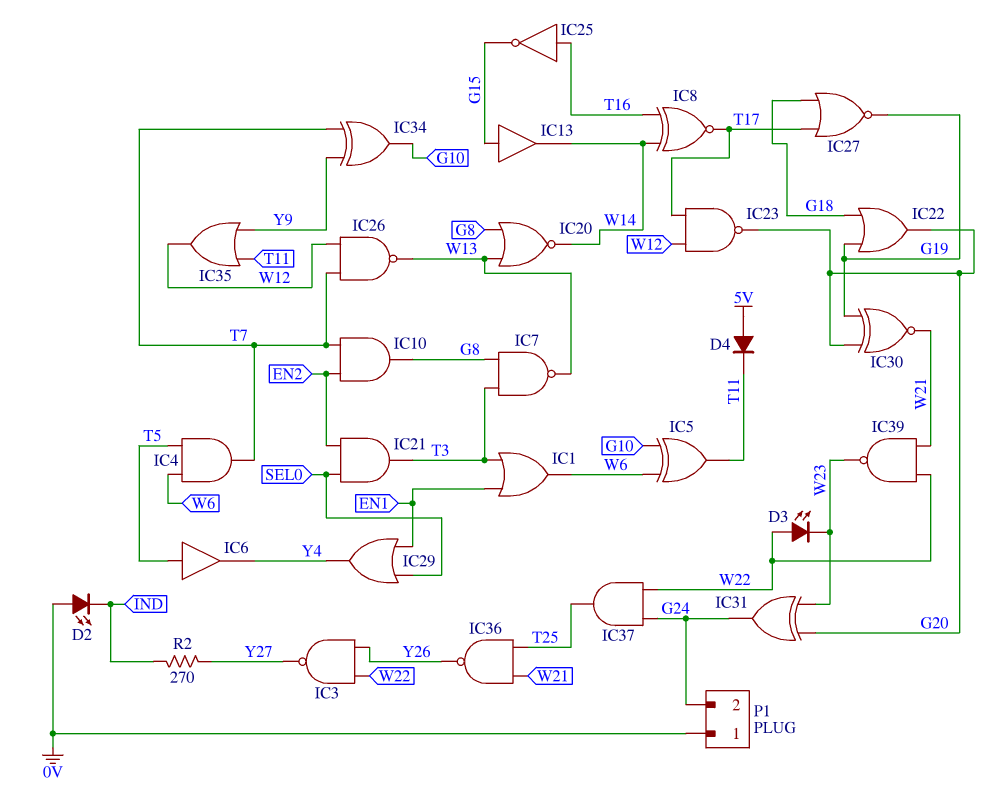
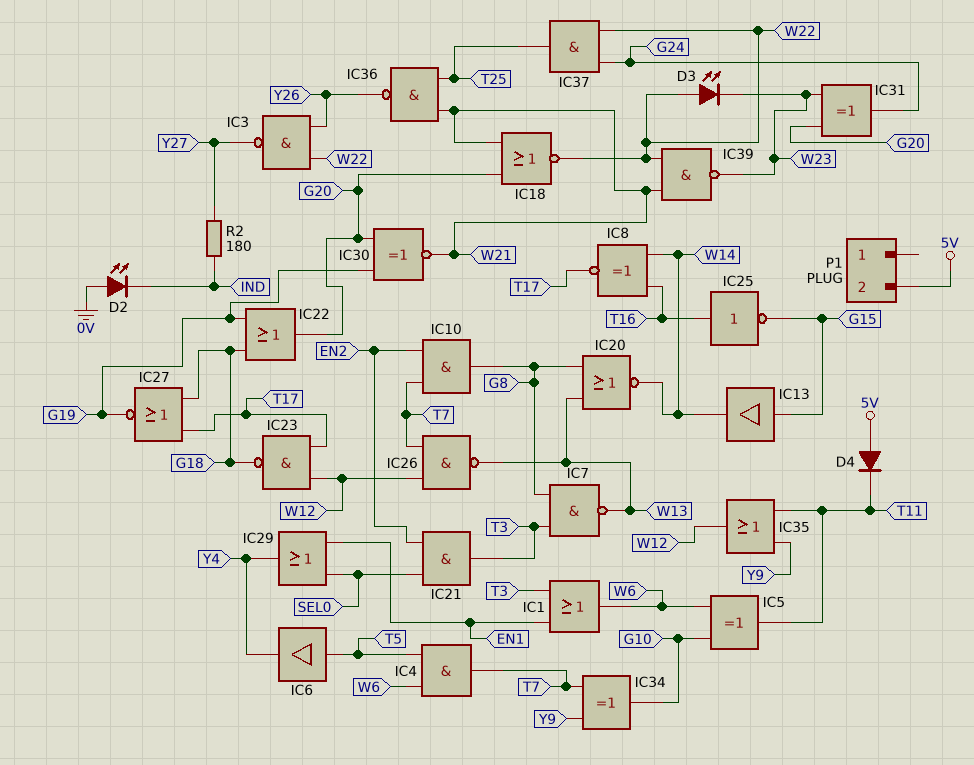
IC18: none -> NOR (in G20, in W21, out W22)
IC23: NAND (in T17, in W12, out G20) -> NAND (in T17, in W12, out G18)
P1 pin 1: 0V -> none
P1 pin 2: G24 -> 5V
R2: 270 (IND, Y27) -> 180 (IND, Y27)

